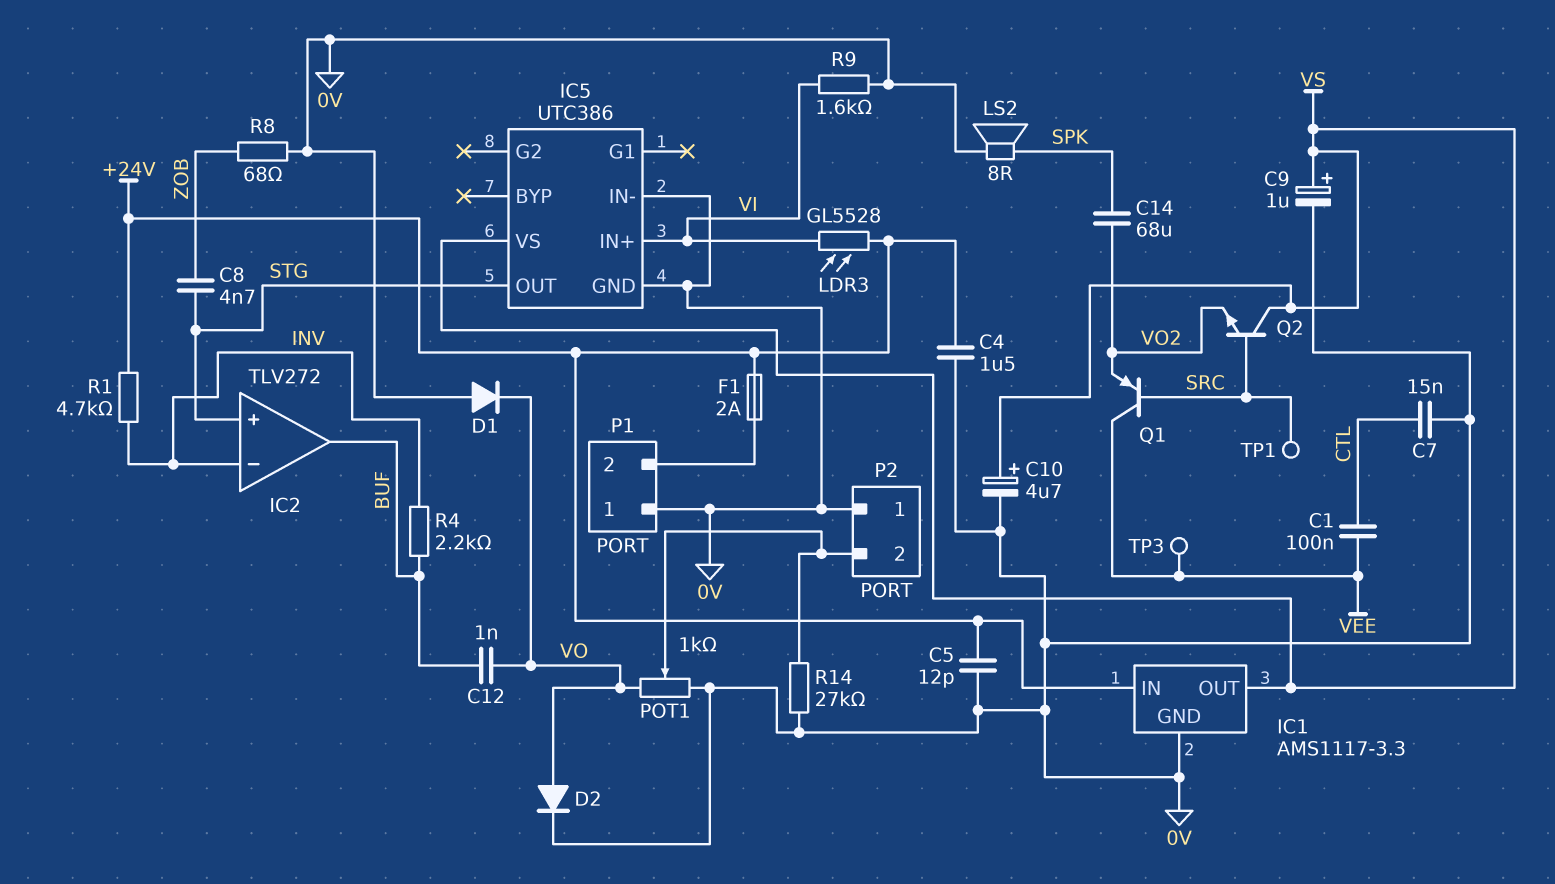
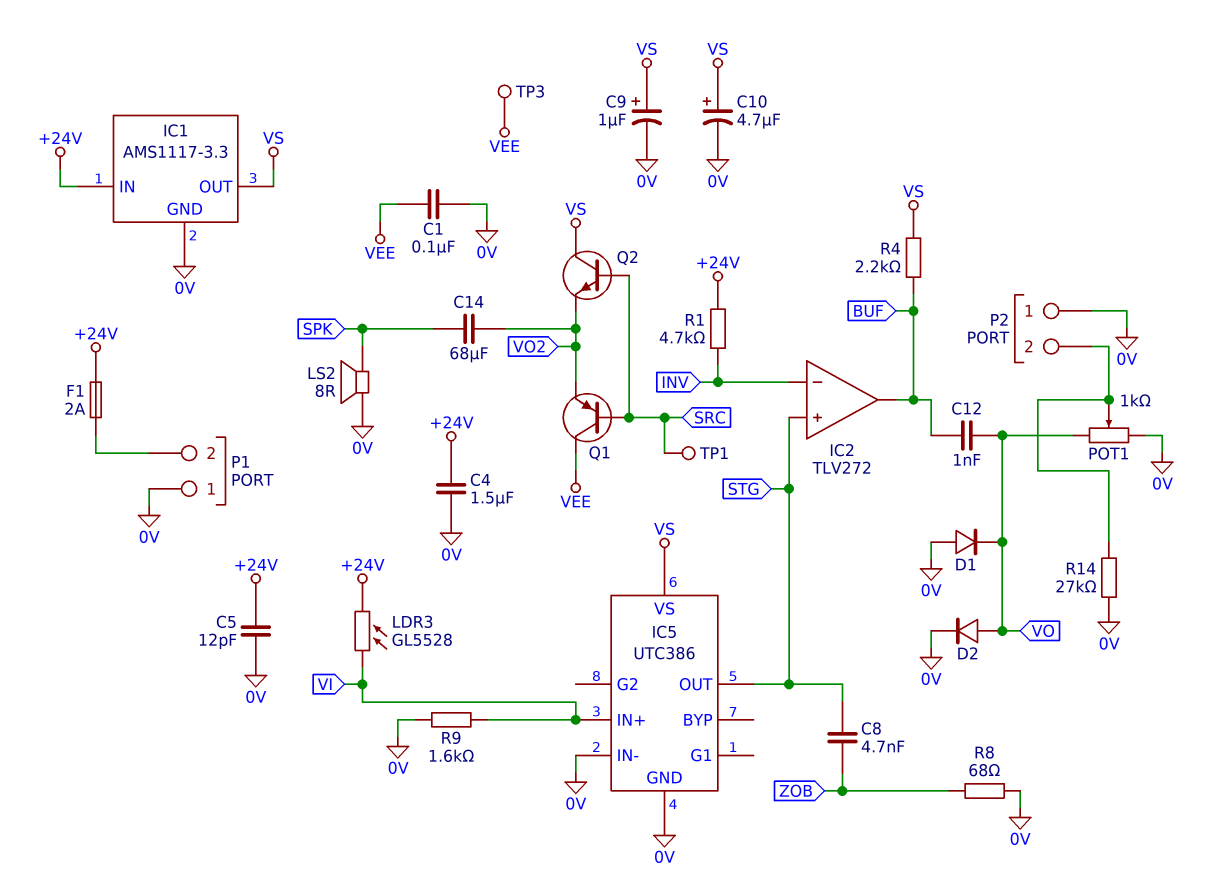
C1: 100nF (CTL, VEE) -> 100nF (0V, VEE)
C7: 15nF (0V, CTL) -> none
R4: 2.2k (BUF, INV) -> 2.2k (BUF, VS)

